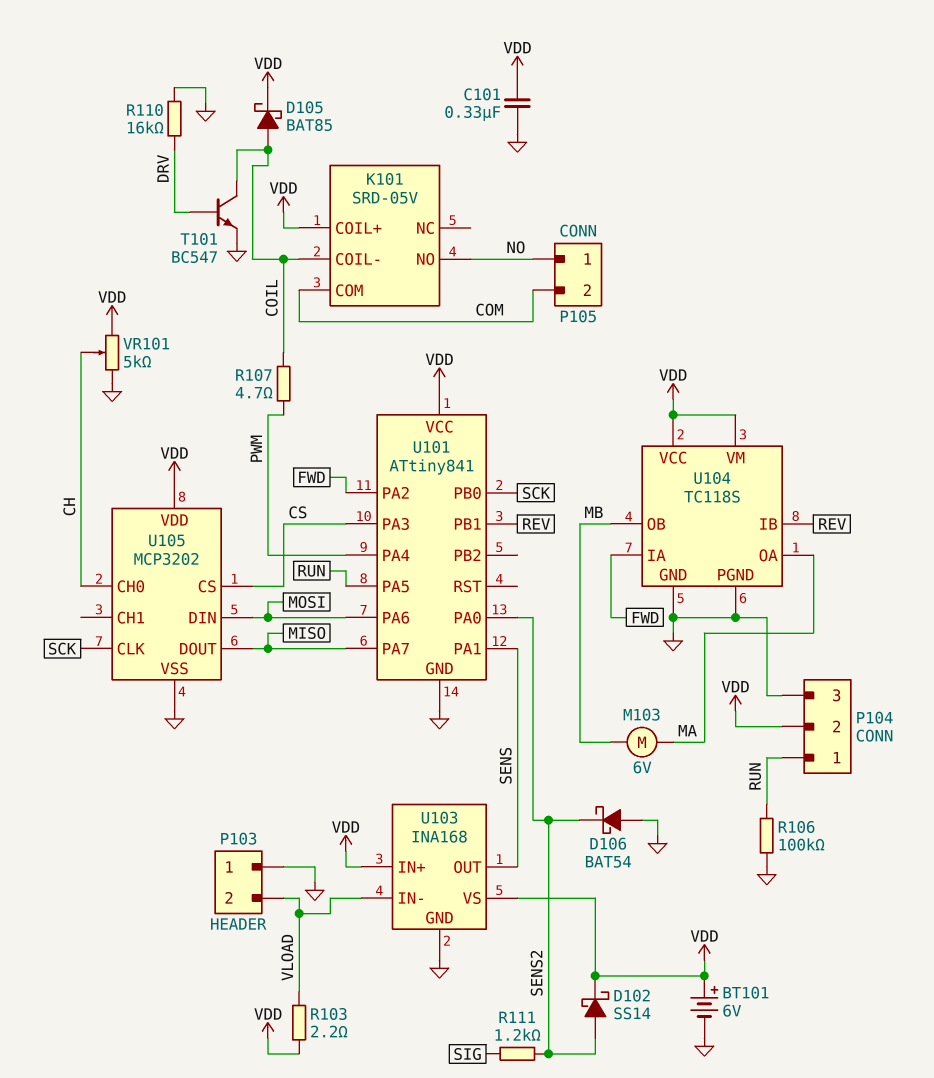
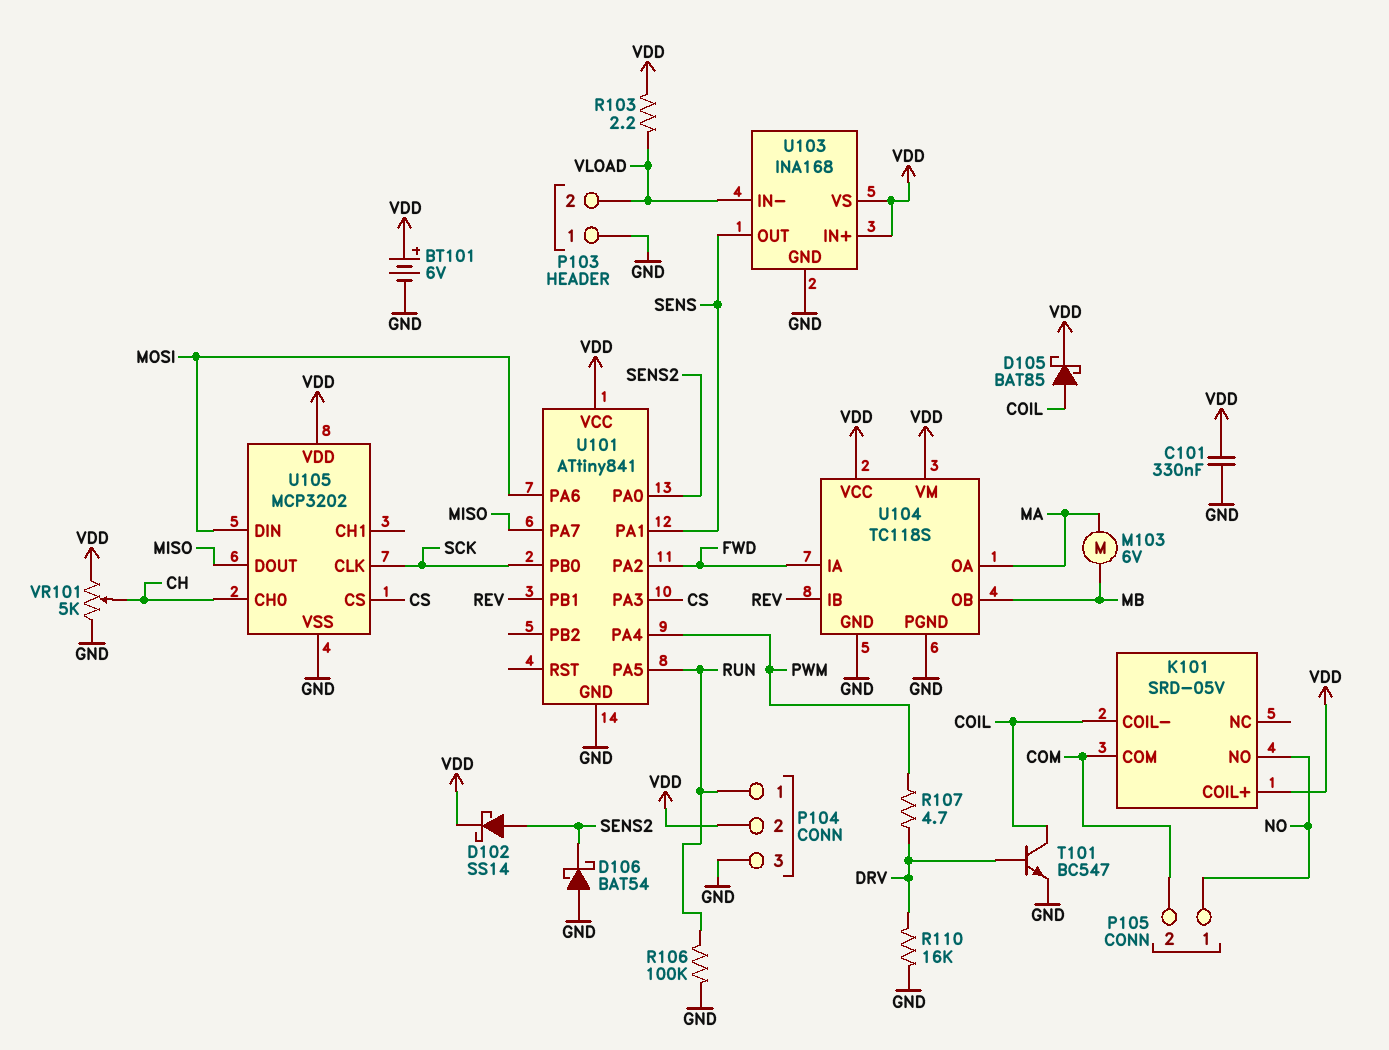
R107: 4.7 (COIL, PWM) -> 4.7 (DRV, PWM)
R111: 1.2k (SENS2, SIG) -> none

